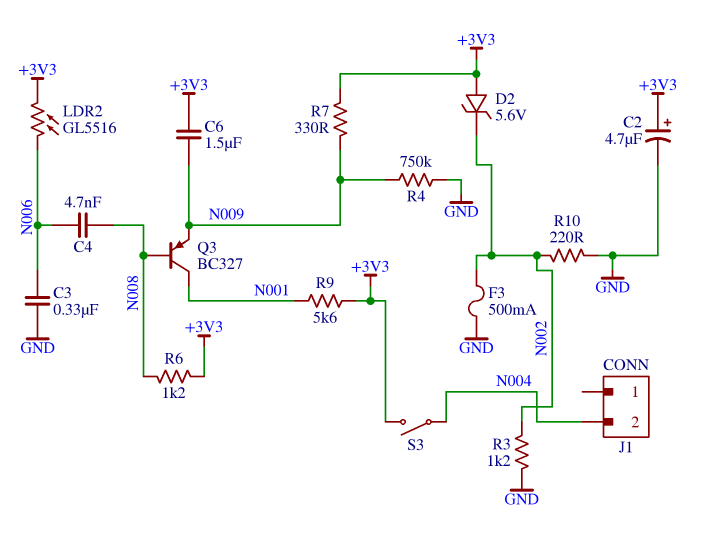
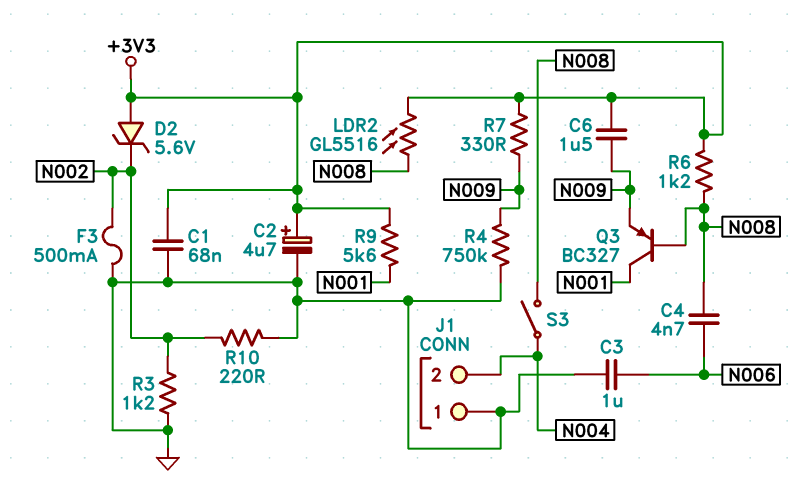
C1: none -> 68nF (+3V3, GND)
C3: 330nF (GND, N006) -> 1uF (GND, N006)
J1 pin 1: none -> GND
LDR2: GL5516 (+3V3, N006) -> GL5516 (+3V3, N008)
S3: switch (+3V3, N004) -> switch (N004, N008)

